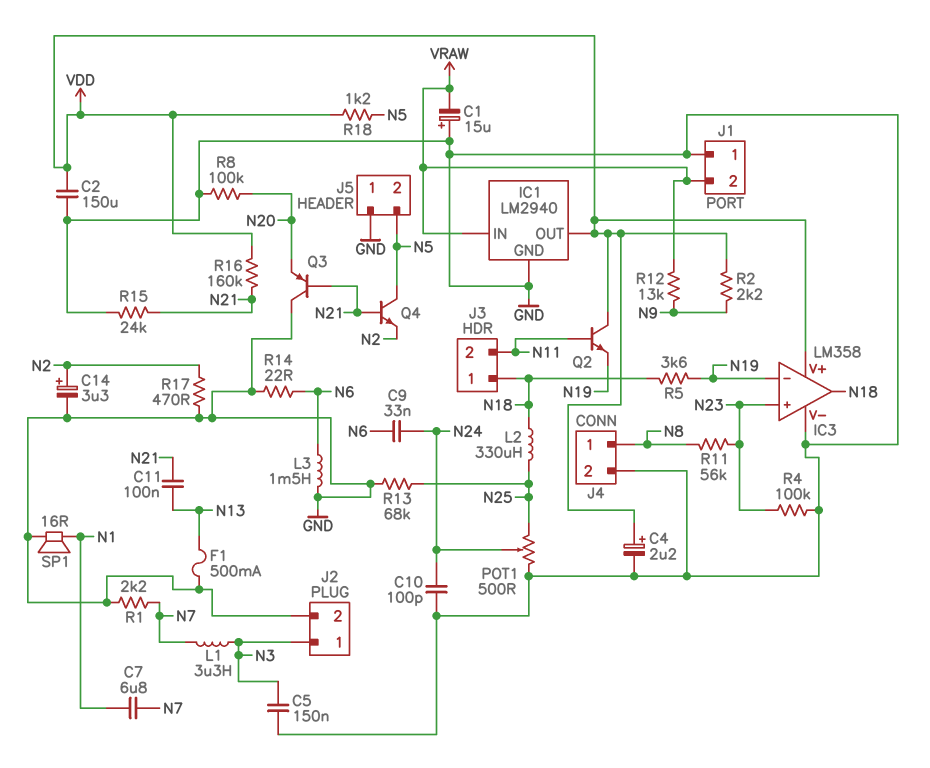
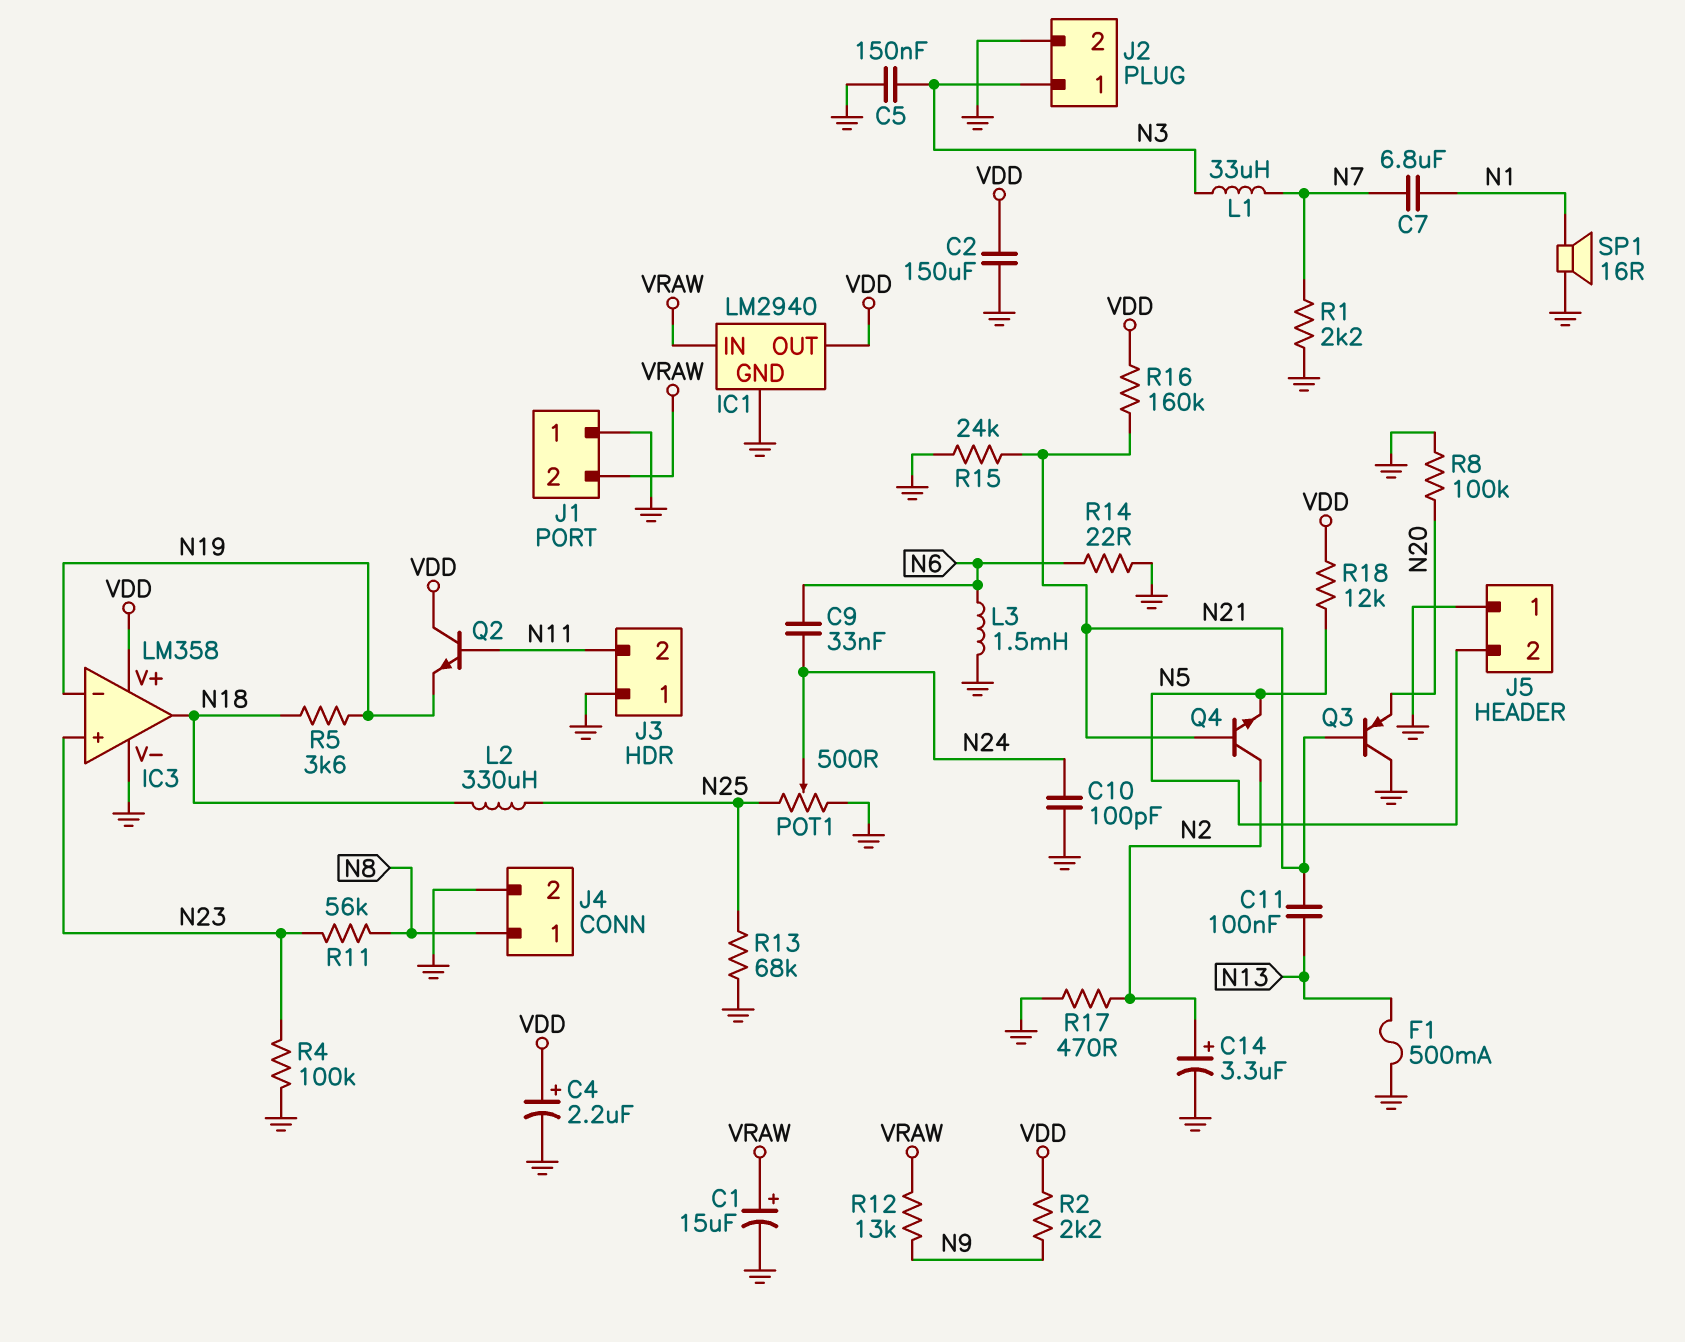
C1: 15uF (plus GND, minus VRAW) -> 15uF (plus VRAW, minus GND)
J3 pin 1: N18 -> GND
L1: 3.3uH (N3, N7) -> 33uH (N3, N7)
Q4: NPN (B N21, C N5, E N2) -> NPN (B N21, C N2, E N5)
R18: 1.2k (N5, VDD) -> 12k (N5, VDD)

